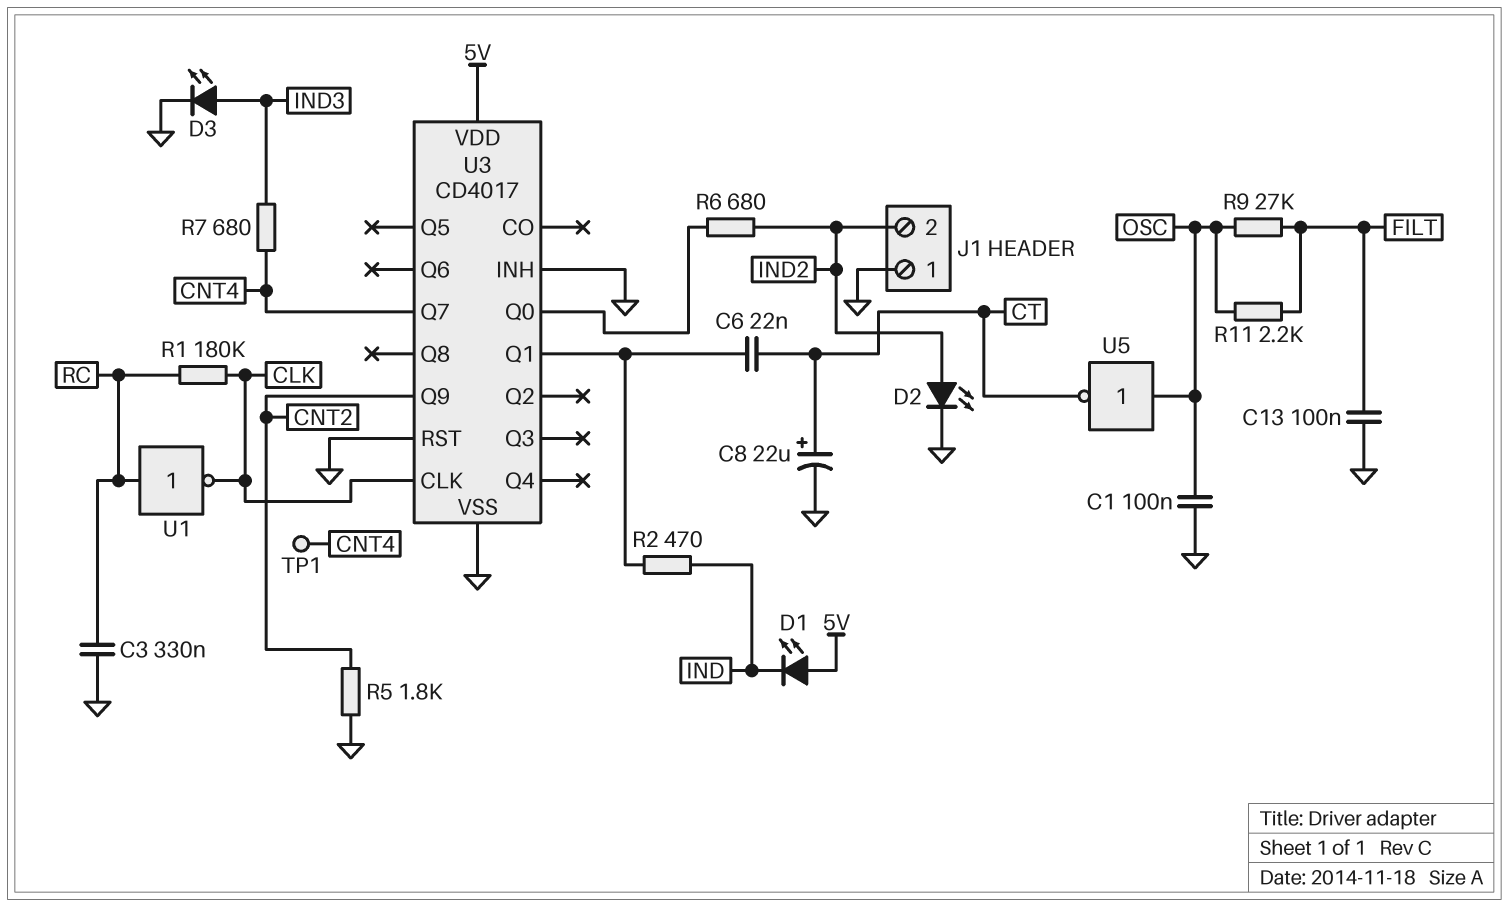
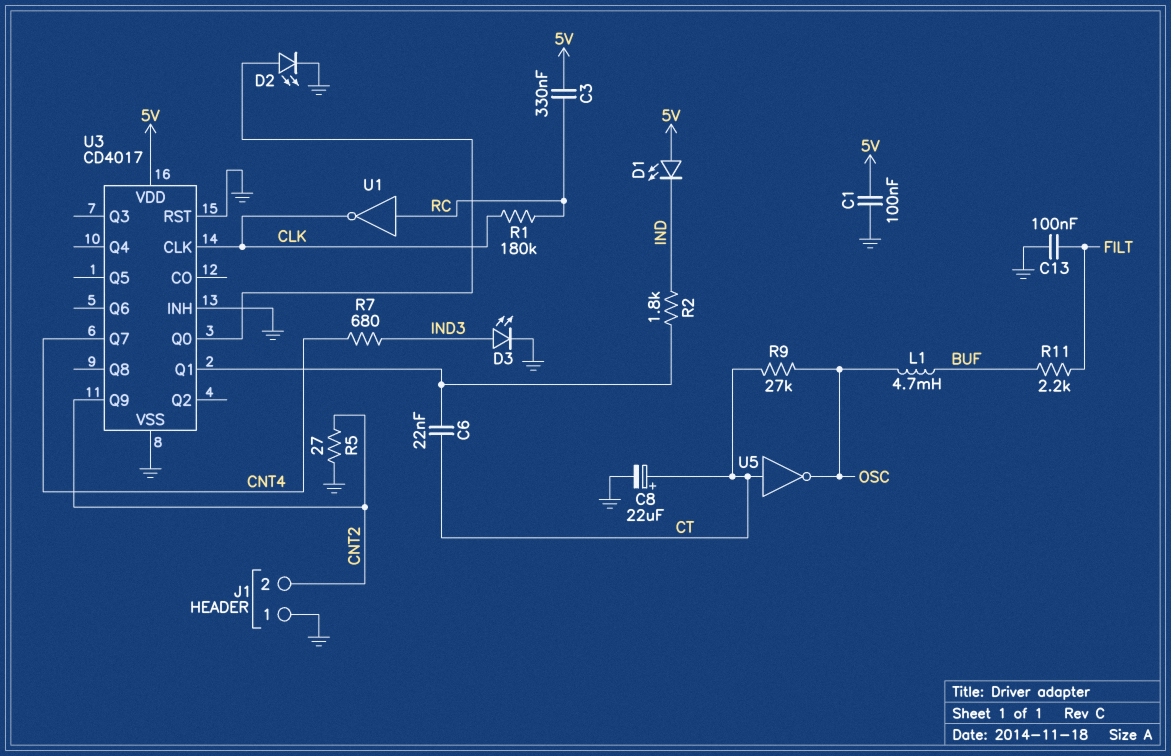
C1: 100nF (GND, OSC) -> 100nF (5V, GND)
C3: 330nF (GND, RC) -> 330nF (5V, RC)
D2: LED (A IND2, K GND) -> LED (A U3/Q0, K GND)
J1 pin 2: IND2 -> CNT2
L1: none -> 4.7mH (BUF, OSC)
R2: 470 (IND, U3/Q1) -> 1.8k (IND, U3/Q1)
R5: 1.8k (CNT2, GND) -> 27 (CNT2, GND)
R6: 680 (IND2, U3/Q0) -> none
R9: 27k (FILT, OSC) -> 27k (CT, OSC)
R11: 2.2k (FILT, OSC) -> 2.2k (BUF, FILT)
TP1: test point (CNT4) -> none
U5: NOT (in OSC, out CT) -> NOT (in CT, out OSC)

